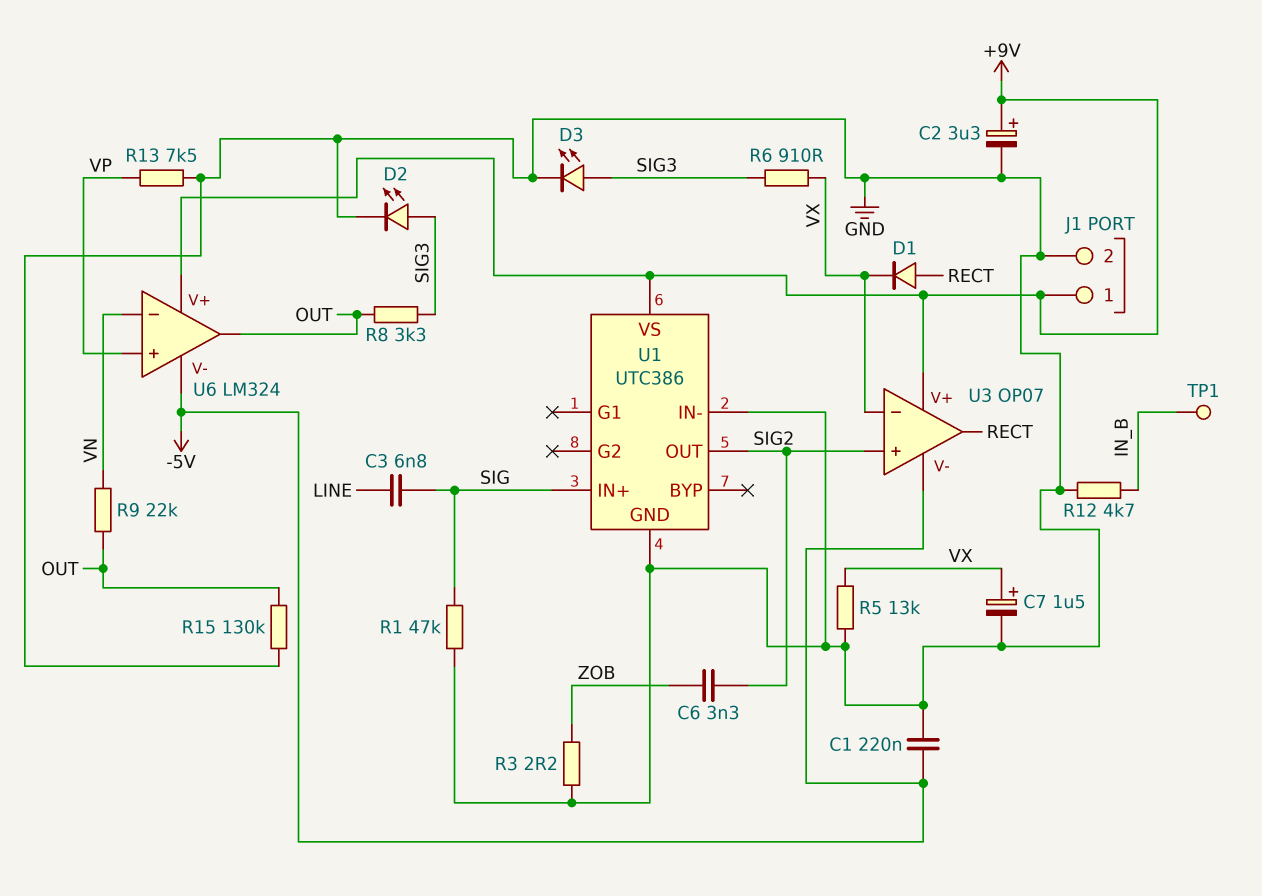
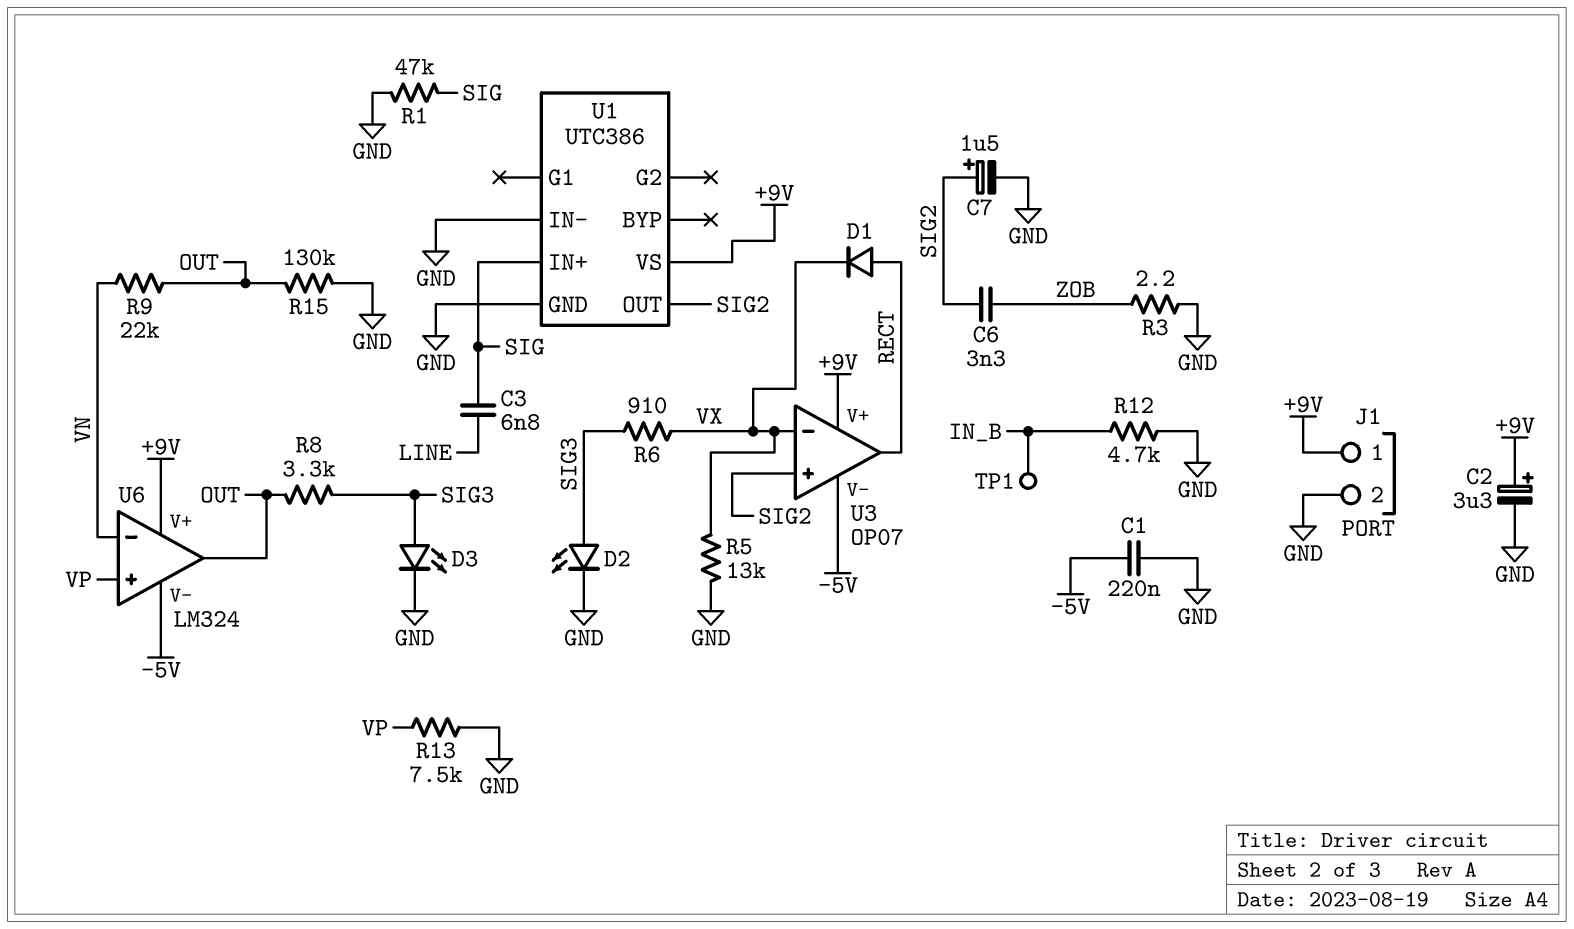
C7: 1.5uF (plus VX, minus GND) -> 1.5uF (plus SIG2, minus GND)

